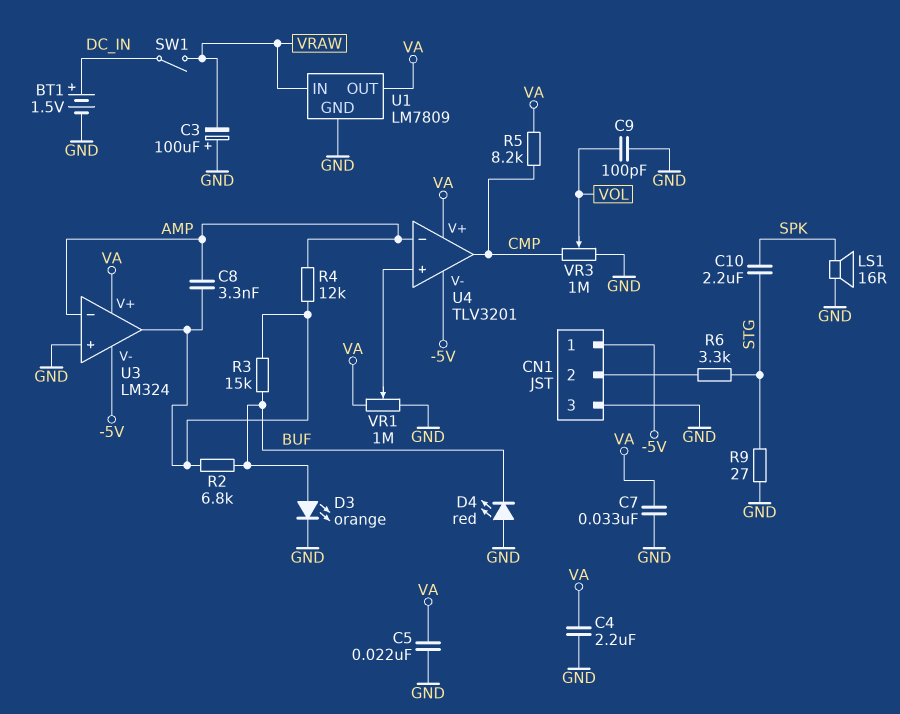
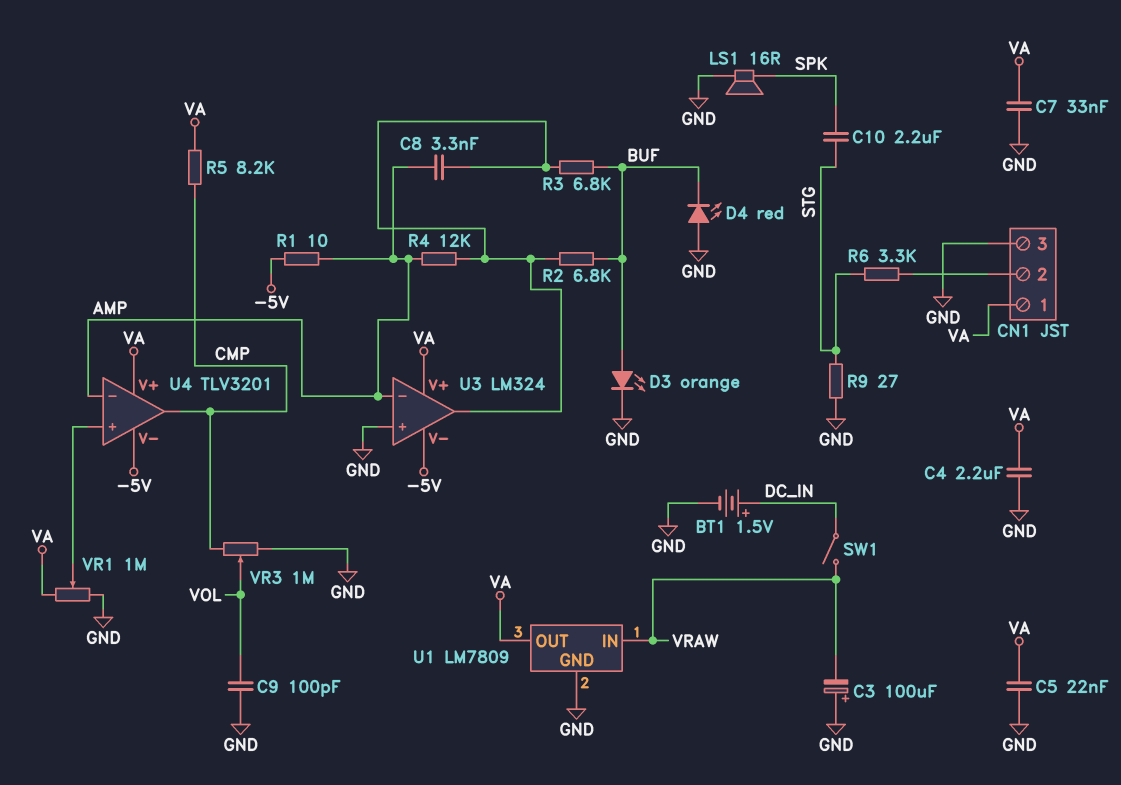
CN1 pin 1: -5V -> VA
R1: none -> 10 (-5V, AMP)
R3: 15k (BUF, U3/out) -> 6.8k (BUF, U3/out)

